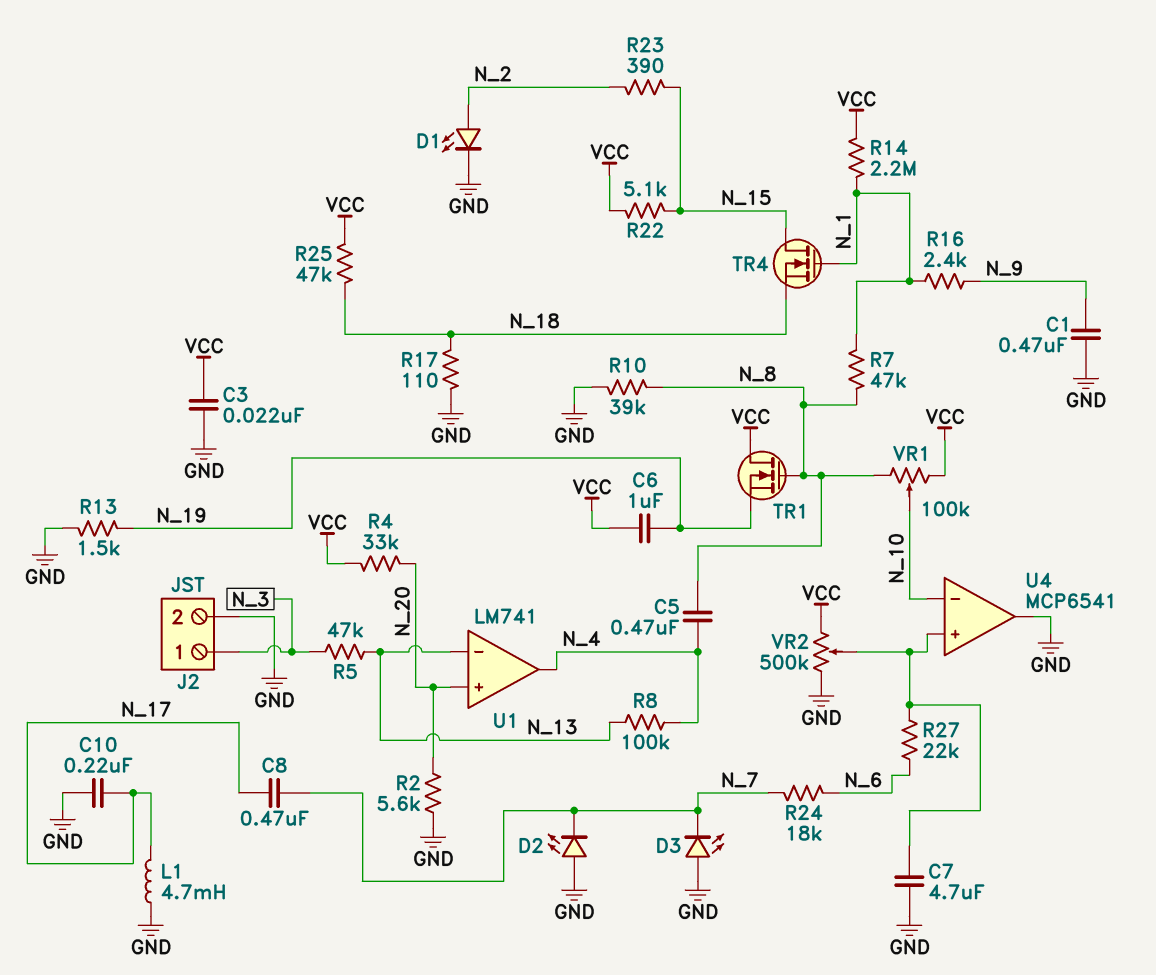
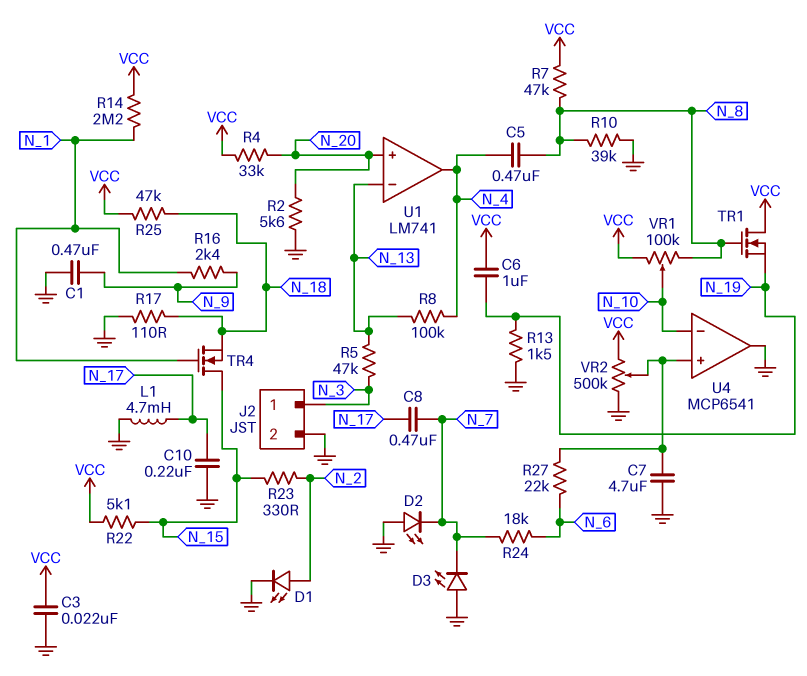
R7: 47k (N_1, N_8) -> 47k (N_8, VCC)
R23: 390 (N_2, N_15) -> 330 (N_2, N_15)

